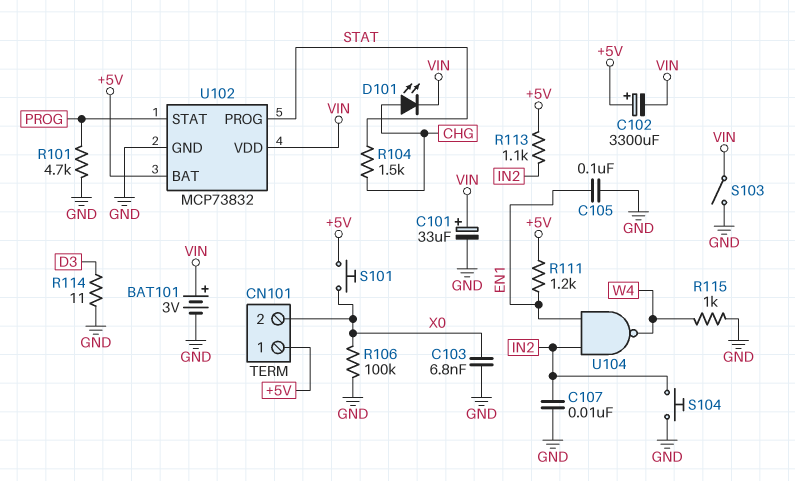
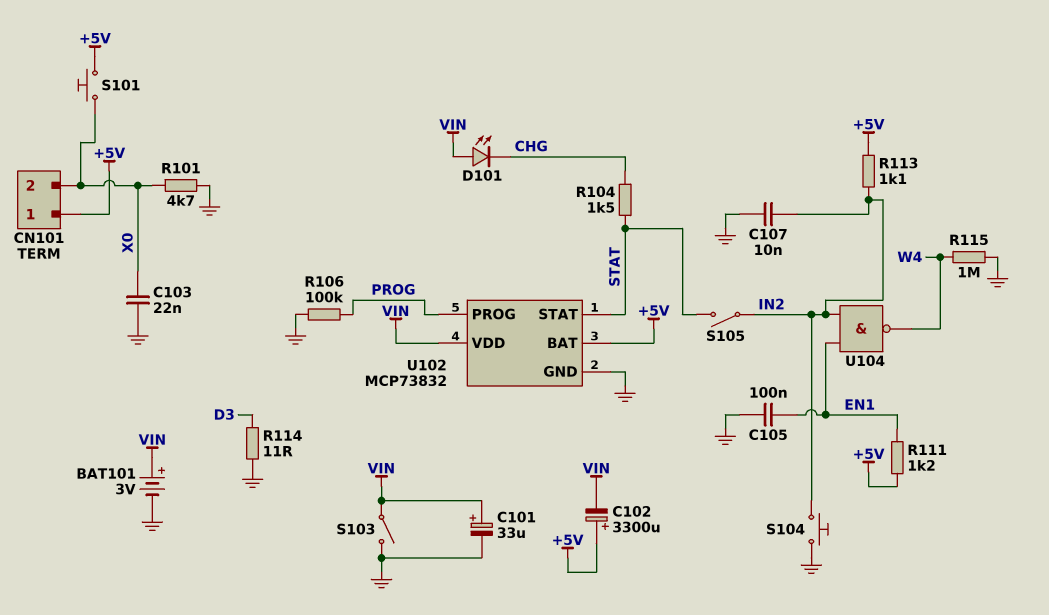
C103: 6.8nF (GND, X0) -> 22nF (GND, X0)
D101: LED (A CHG, K VIN) -> LED (A VIN, K CHG)
R101: 4.7k (GND, PROG) -> 4.7k (GND, X0)
R106: 100k (GND, X0) -> 100k (GND, PROG)
R115: 1k (GND, W4) -> 1M (GND, W4)
S105: none -> switch (IN2, STAT)
U102 pin PROG: STAT -> PROG
U102 pin STAT: PROG -> STAT

